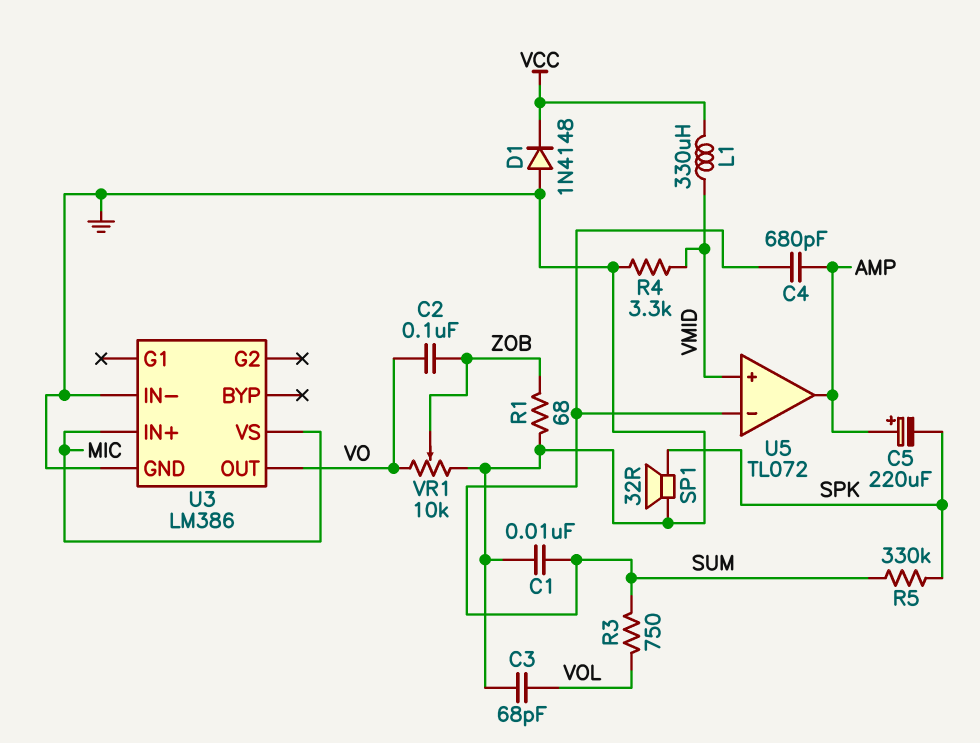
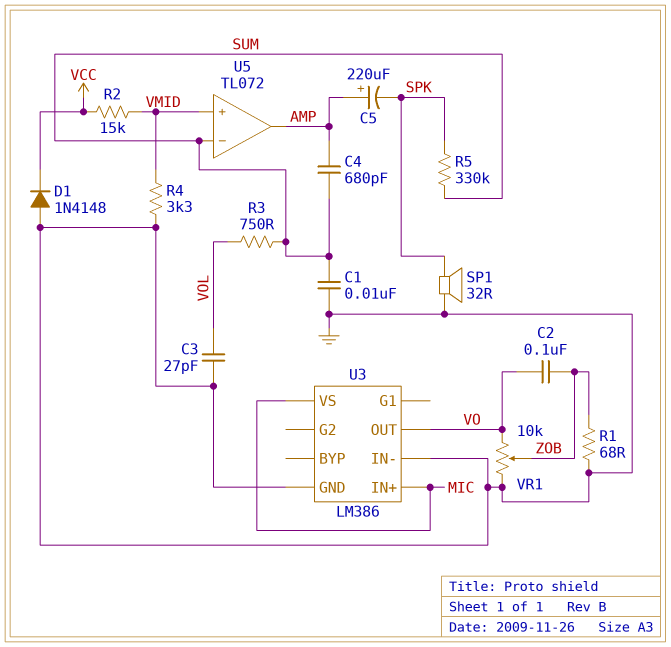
C3: 68pF (GND, VOL) -> 27pF (GND, VOL)
L1: 330uH (VCC, VMID) -> none
R2: none -> 15k (VCC, VMID)

